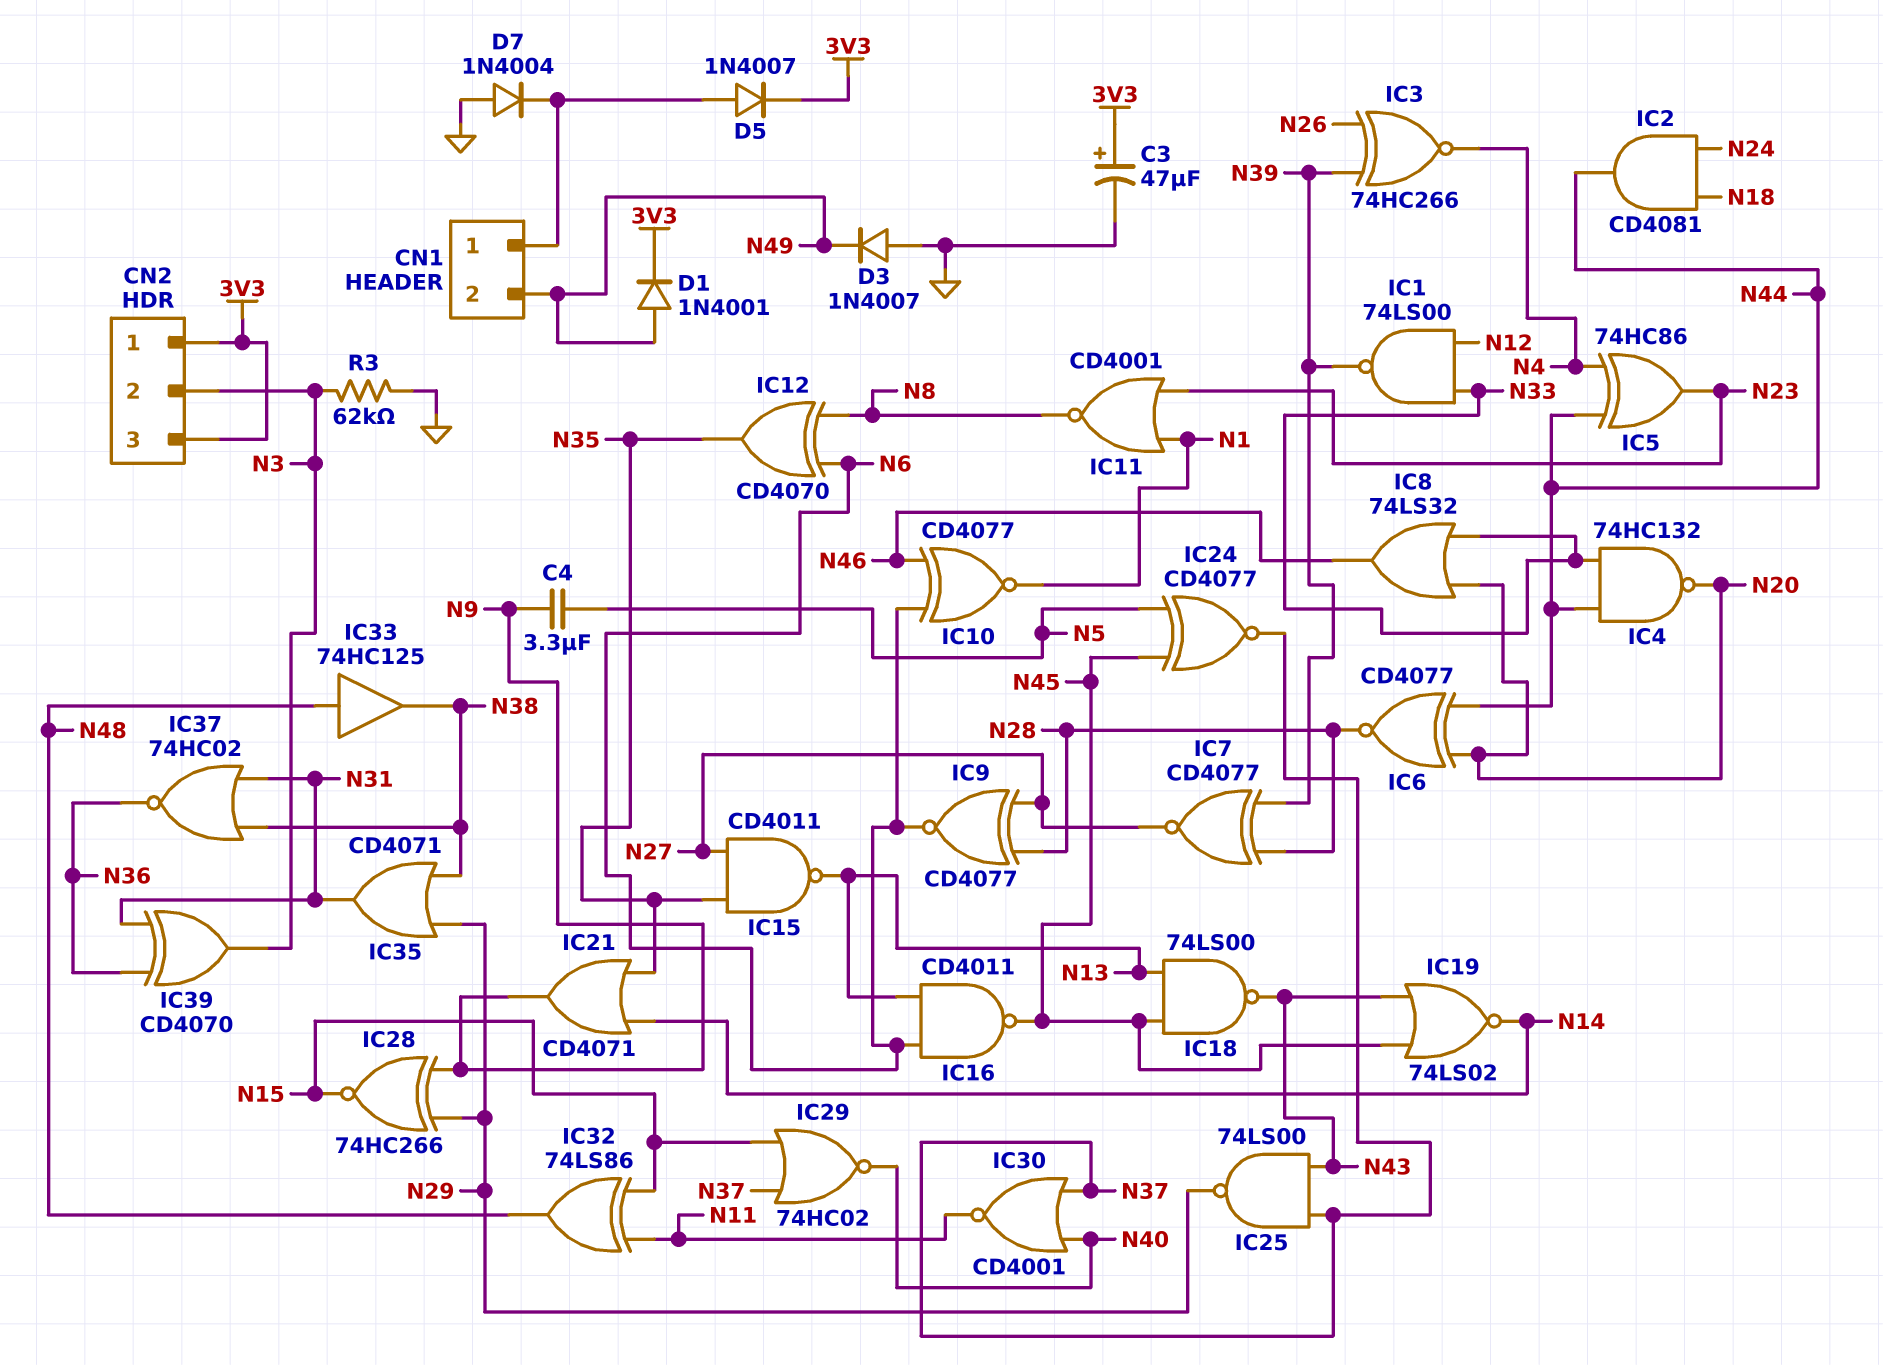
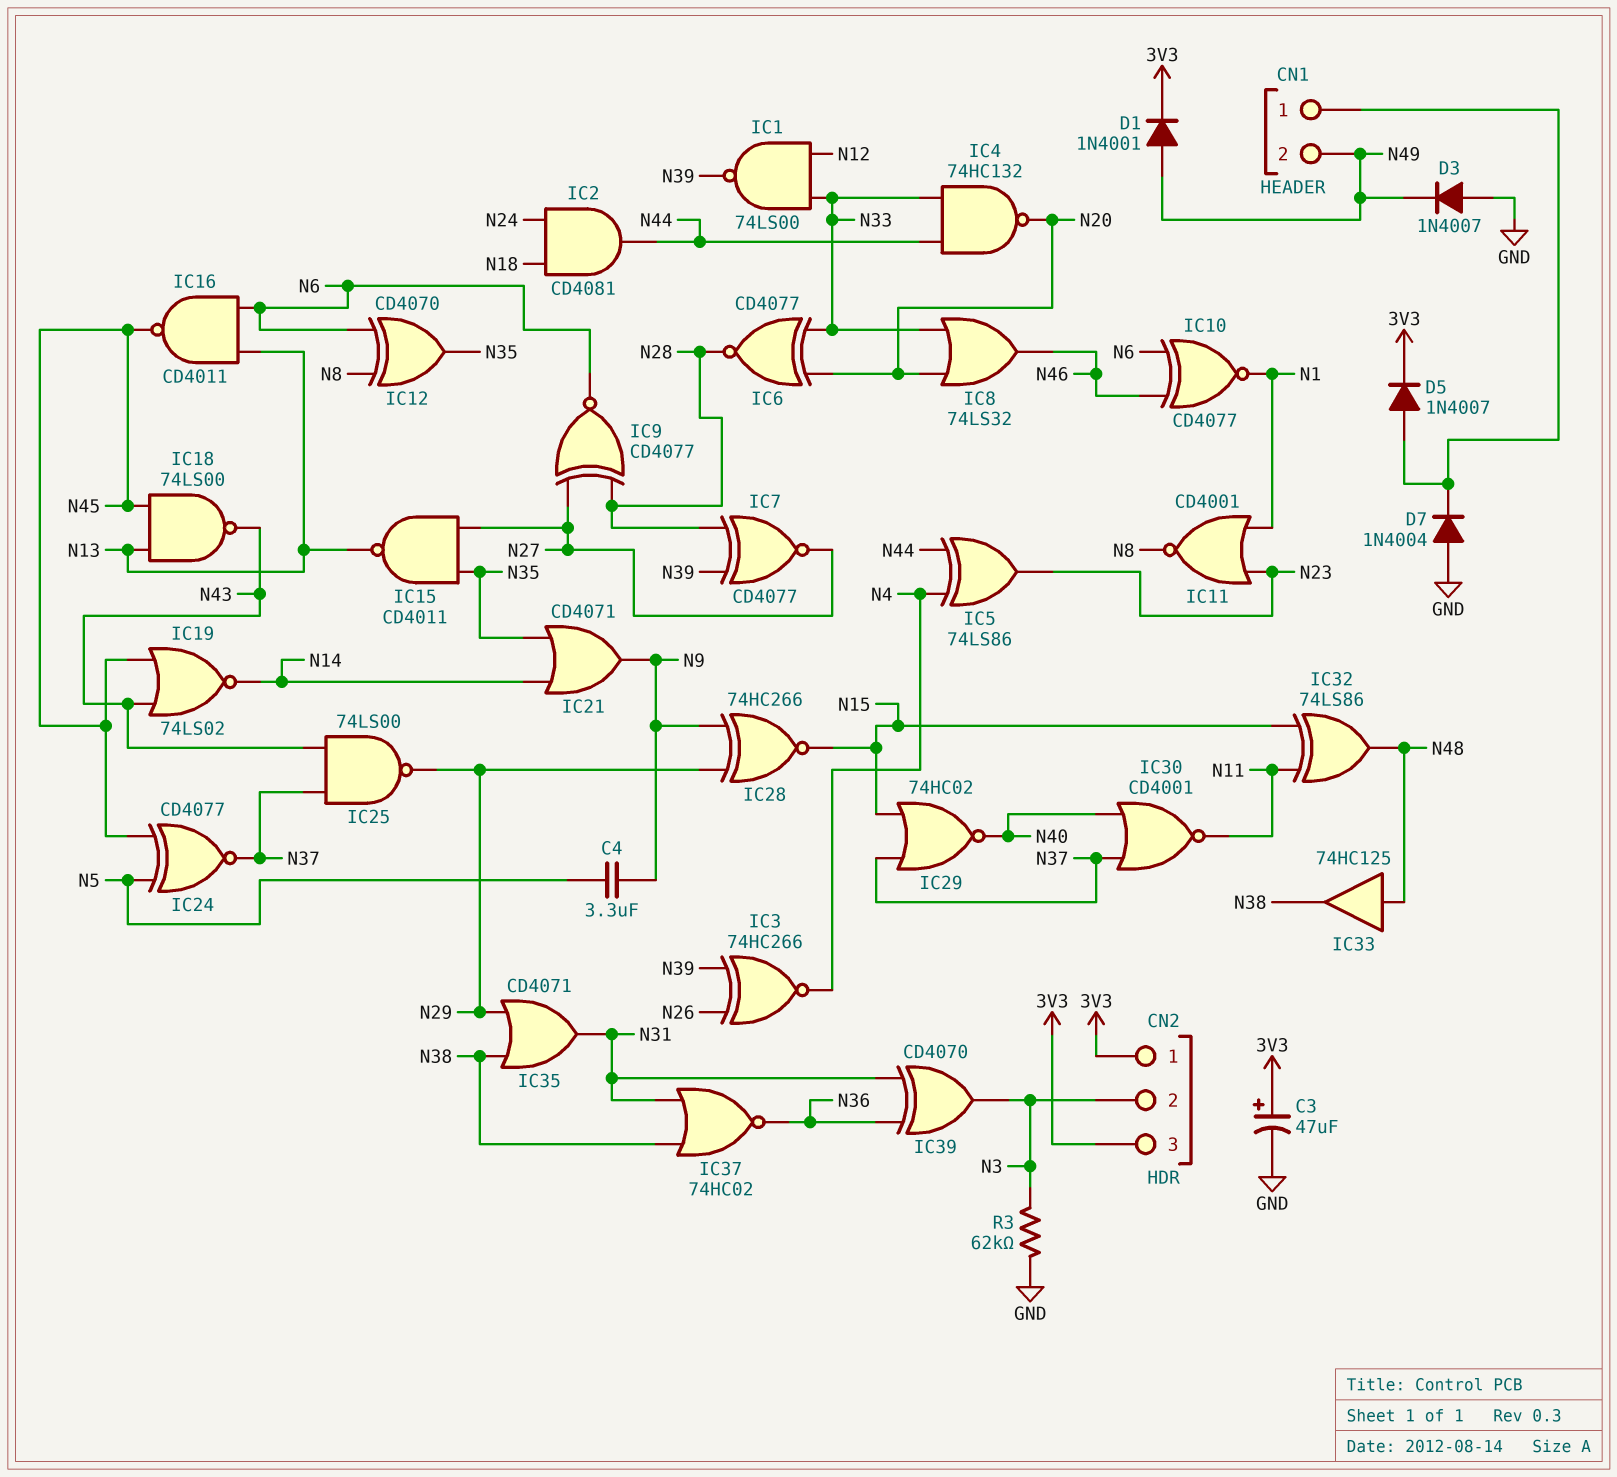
IC5: XOR 74HC86 (in N4, in N44, out N23) -> XOR 74LS86 (in N4, in N44, out N23)
IC6: XNOR CD4077 (in N20, in N44, out N28) -> XNOR CD4077 (in N20, in N33, out N28)

